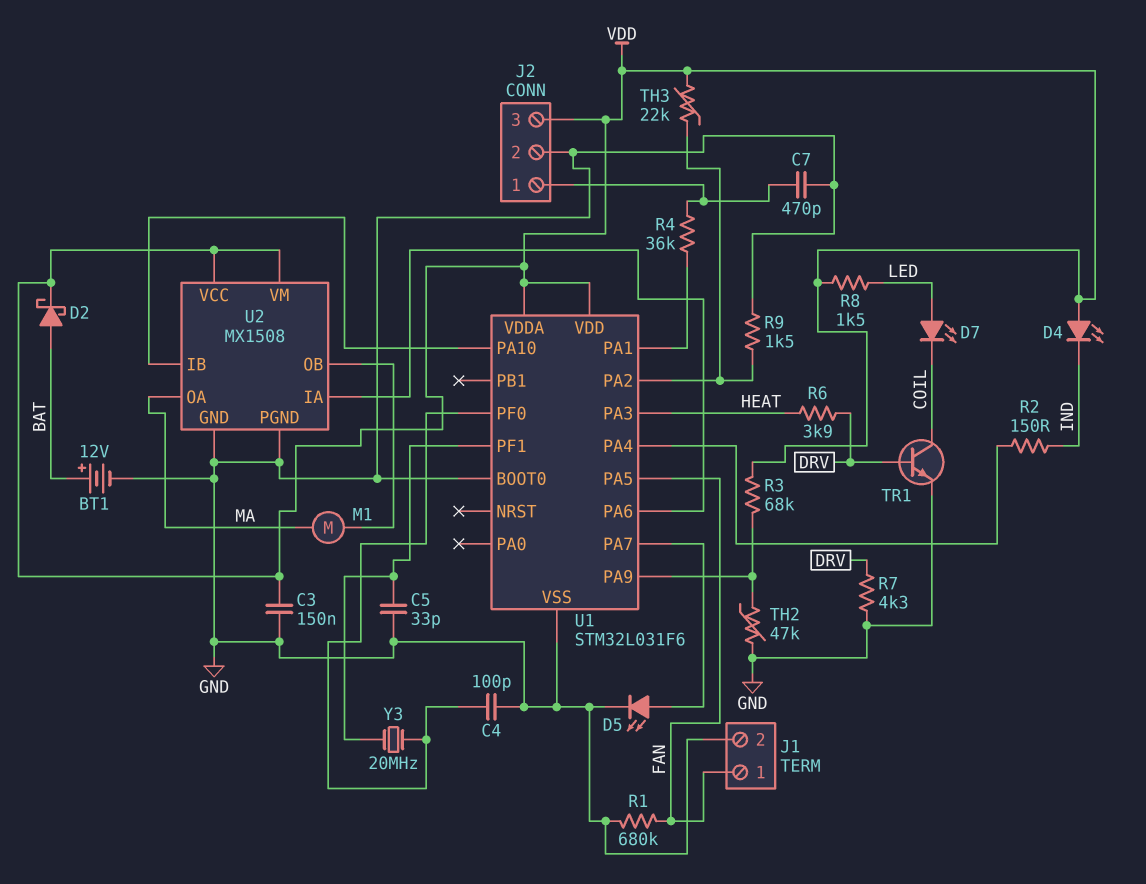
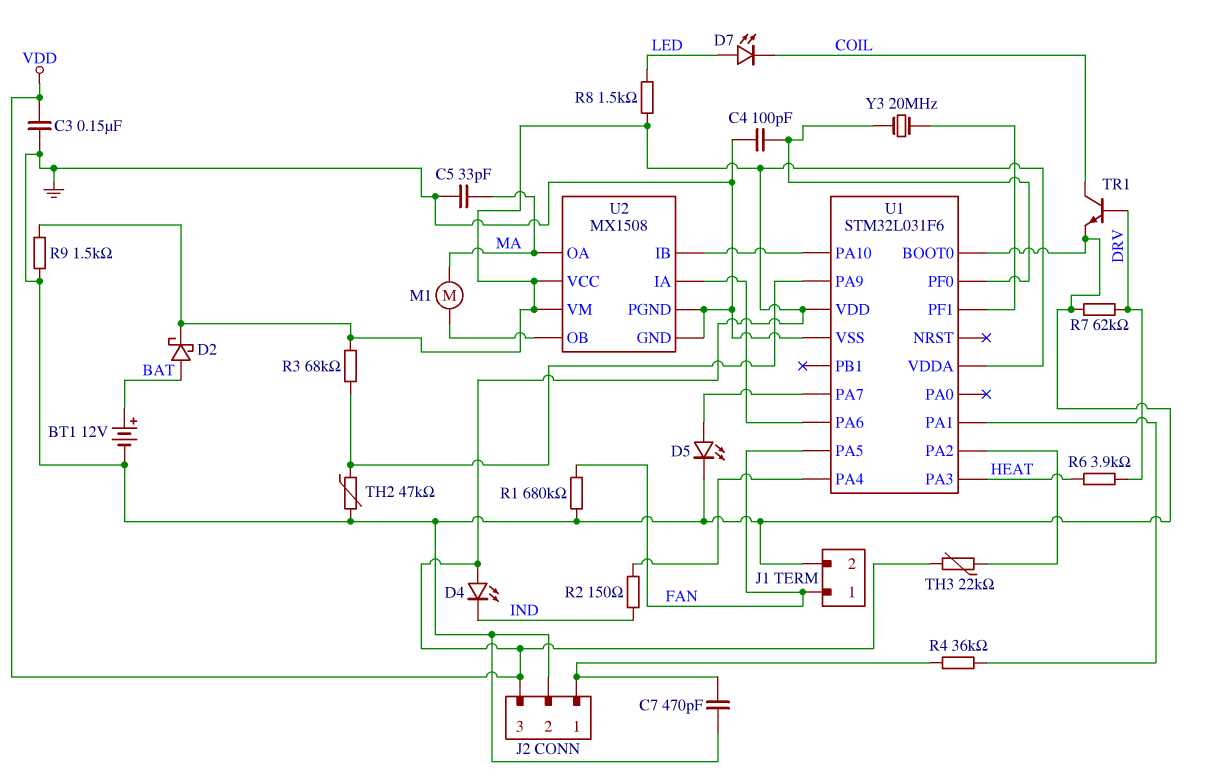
C5: 33pF (GND, U1/PF1) -> 33pF (GND, MA)
R7: 4.3k (DRV, GND) -> 62k (DRV, GND)
R9: 1.5k (GND, U1/PA2) -> 1.5k (GND, VDD)

